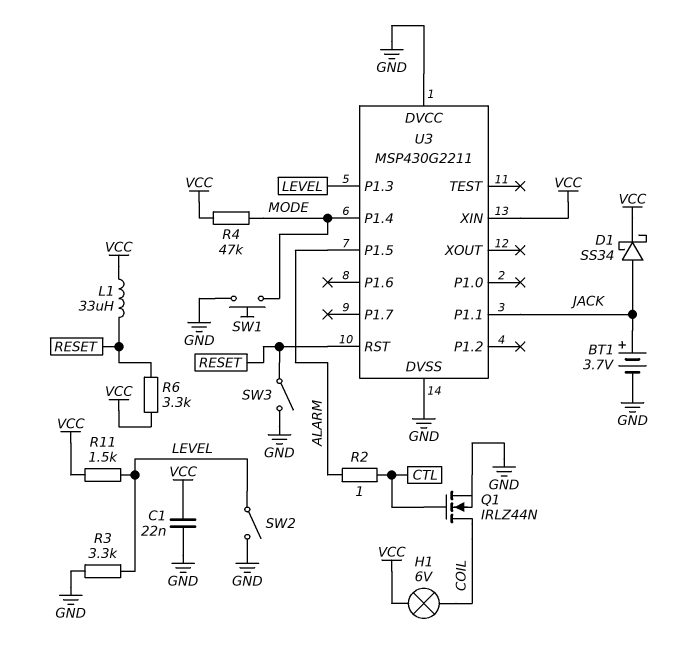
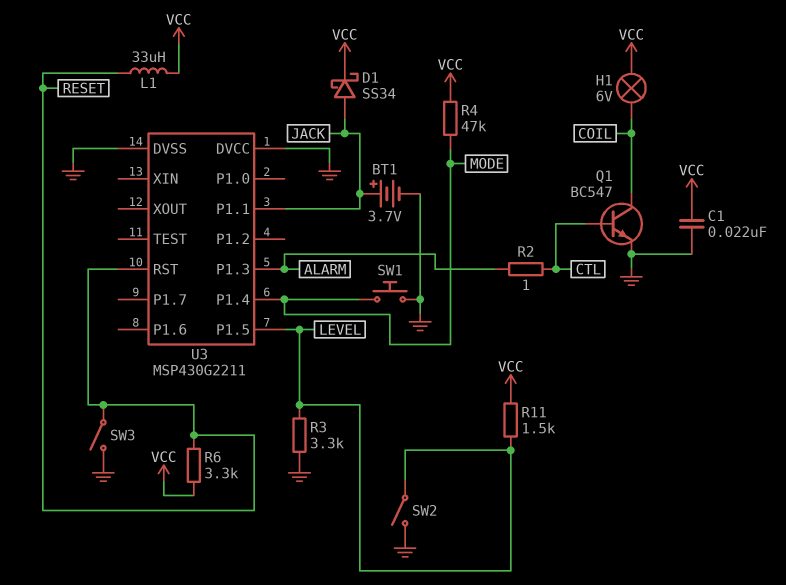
Q1: NMOS IRLZ44N (G CTL, D COIL, S GND) -> NPN BC547 (B CTL, C COIL, E GND)
U3 pin P1.3: LEVEL -> ALARM
U3 pin P1.5: ALARM -> LEVEL
U3 pin XIN: VCC -> none

